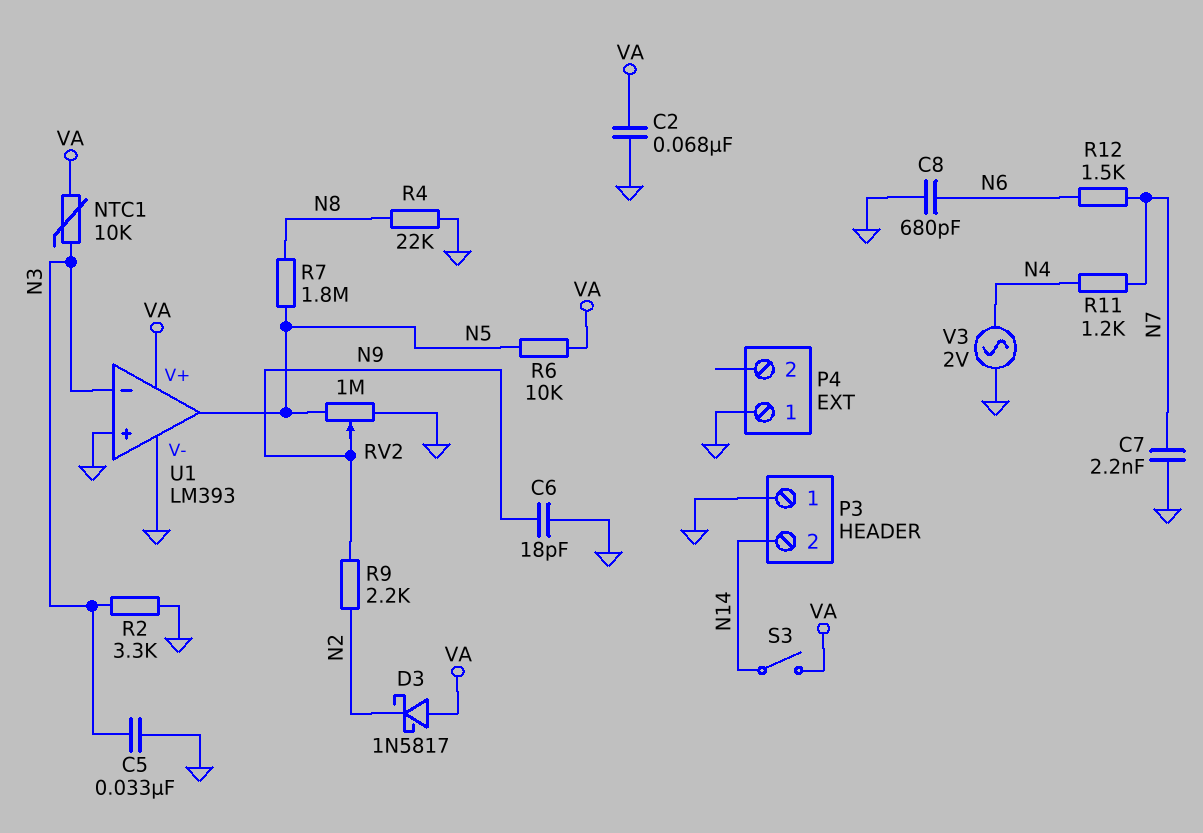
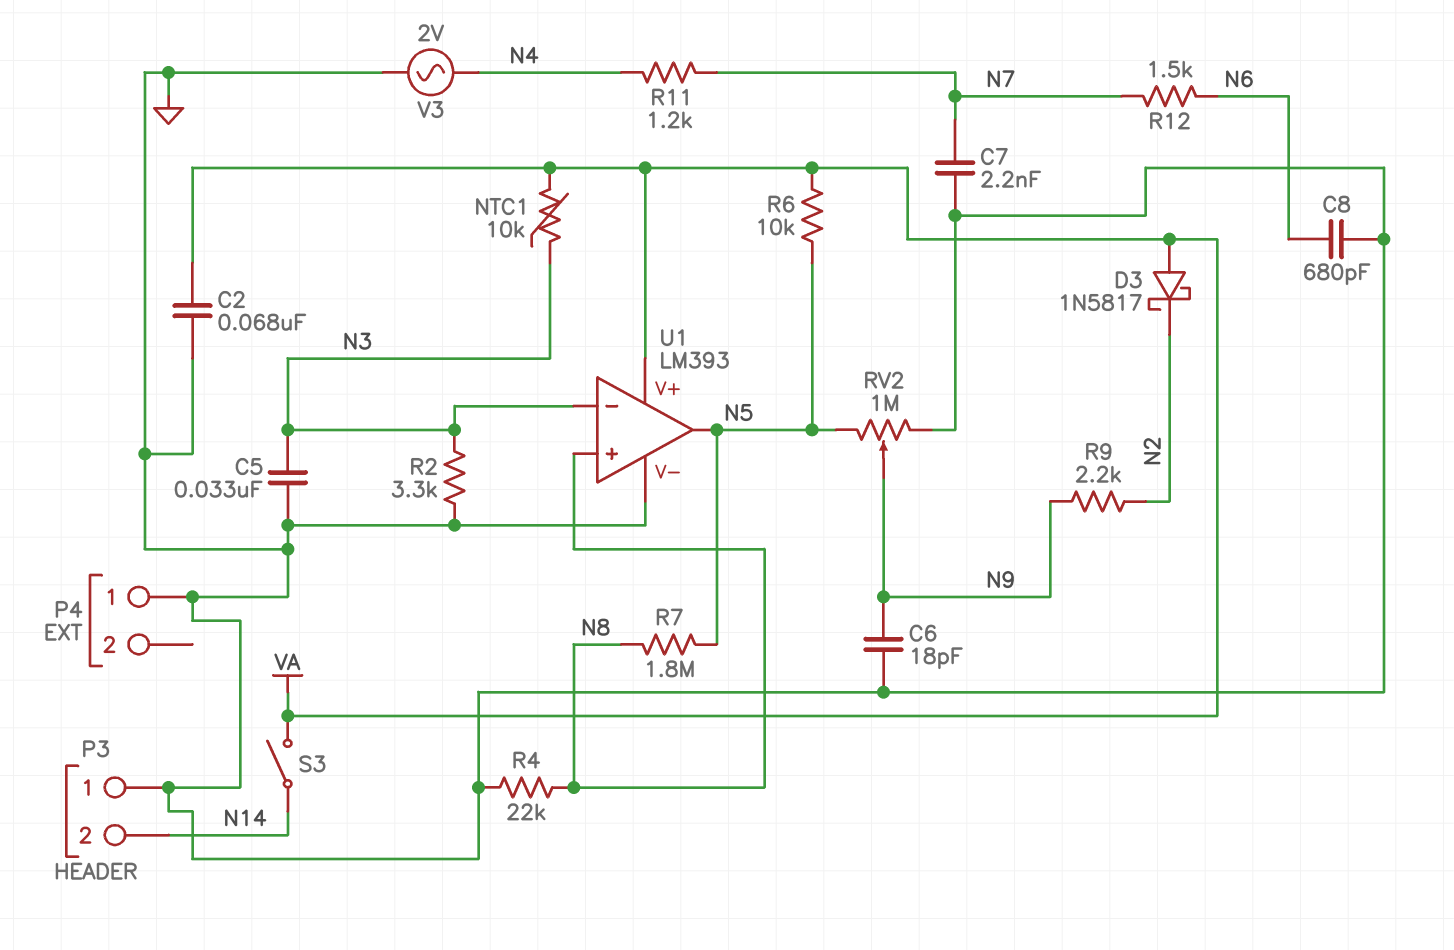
U1 pin in+: GND -> N8

